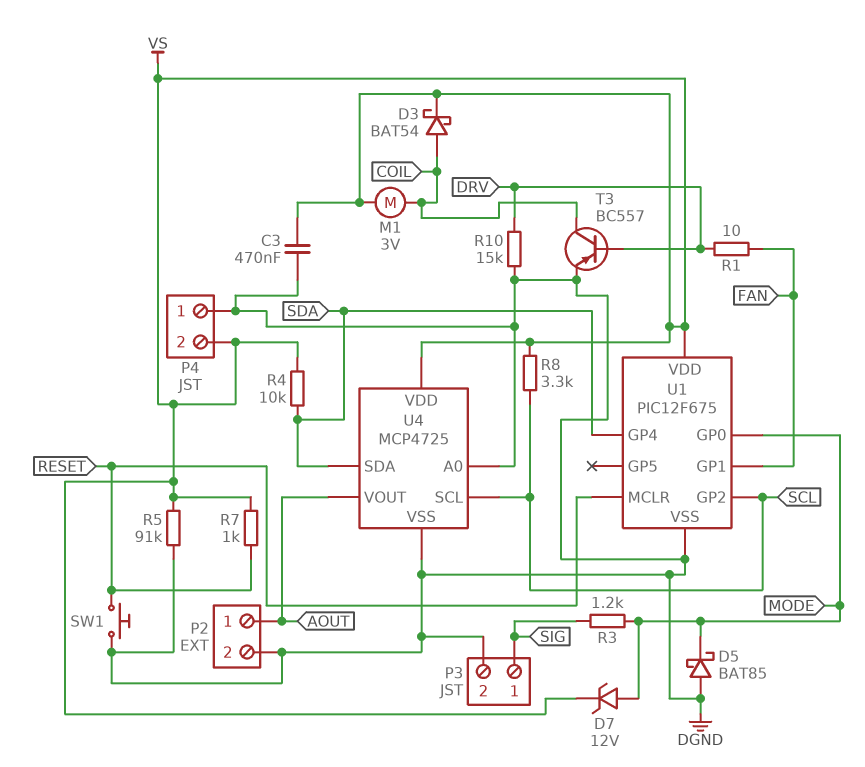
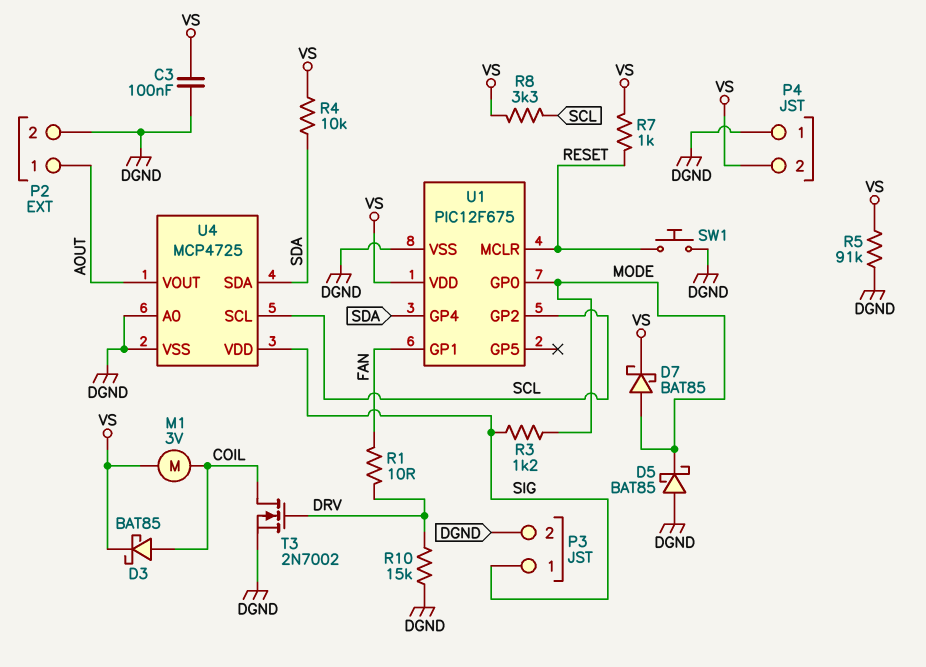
C3: 470nF (DGND, VS) -> 100nF (DGND, VS)
D3: schottky BAT54 (A COIL, K VS) -> schottky BAT85 (A COIL, K VS)
D7: zener 12V (A MODE, K VS) -> schottky BAT85 (A MODE, K VS)
T3: PNP BC557 (B DRV, C COIL, E DGND) -> NMOS 2N7002 (G DRV, D COIL, S DGND)
U4 pin VDD: VS -> SIG

